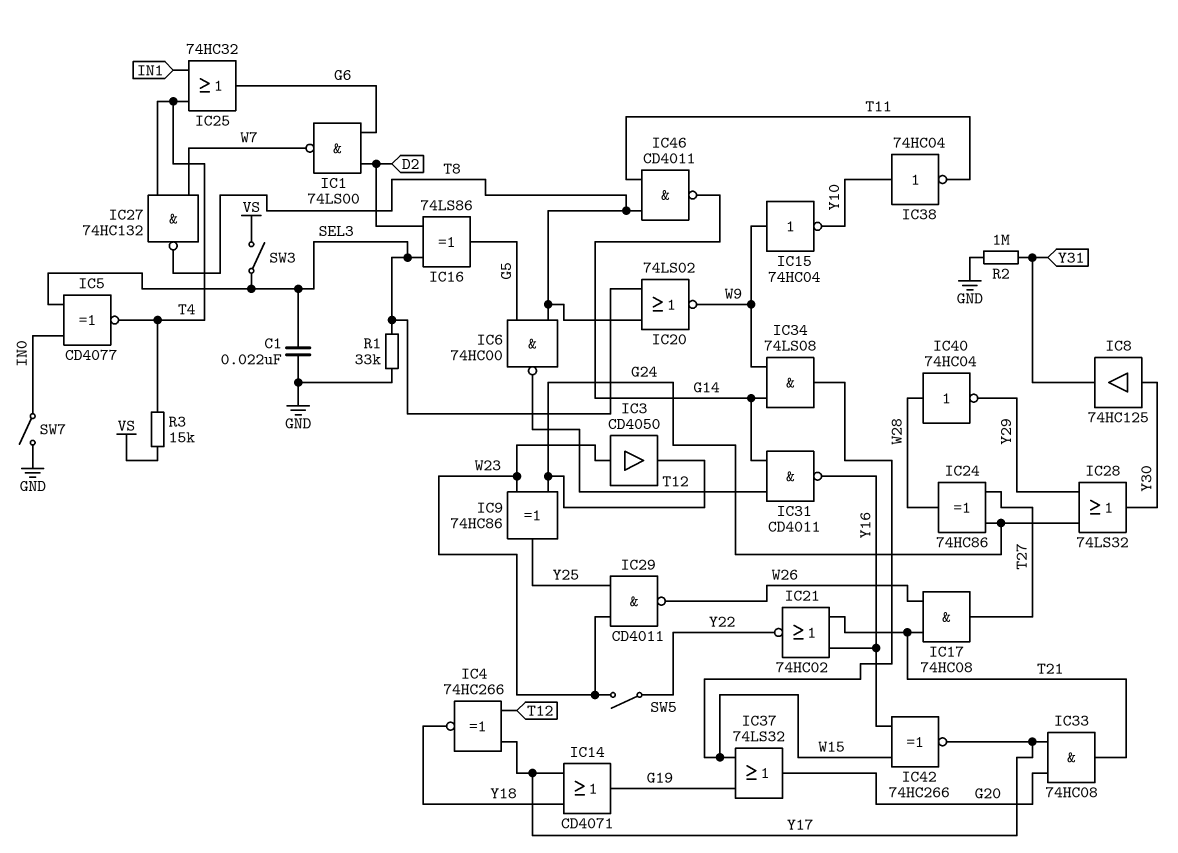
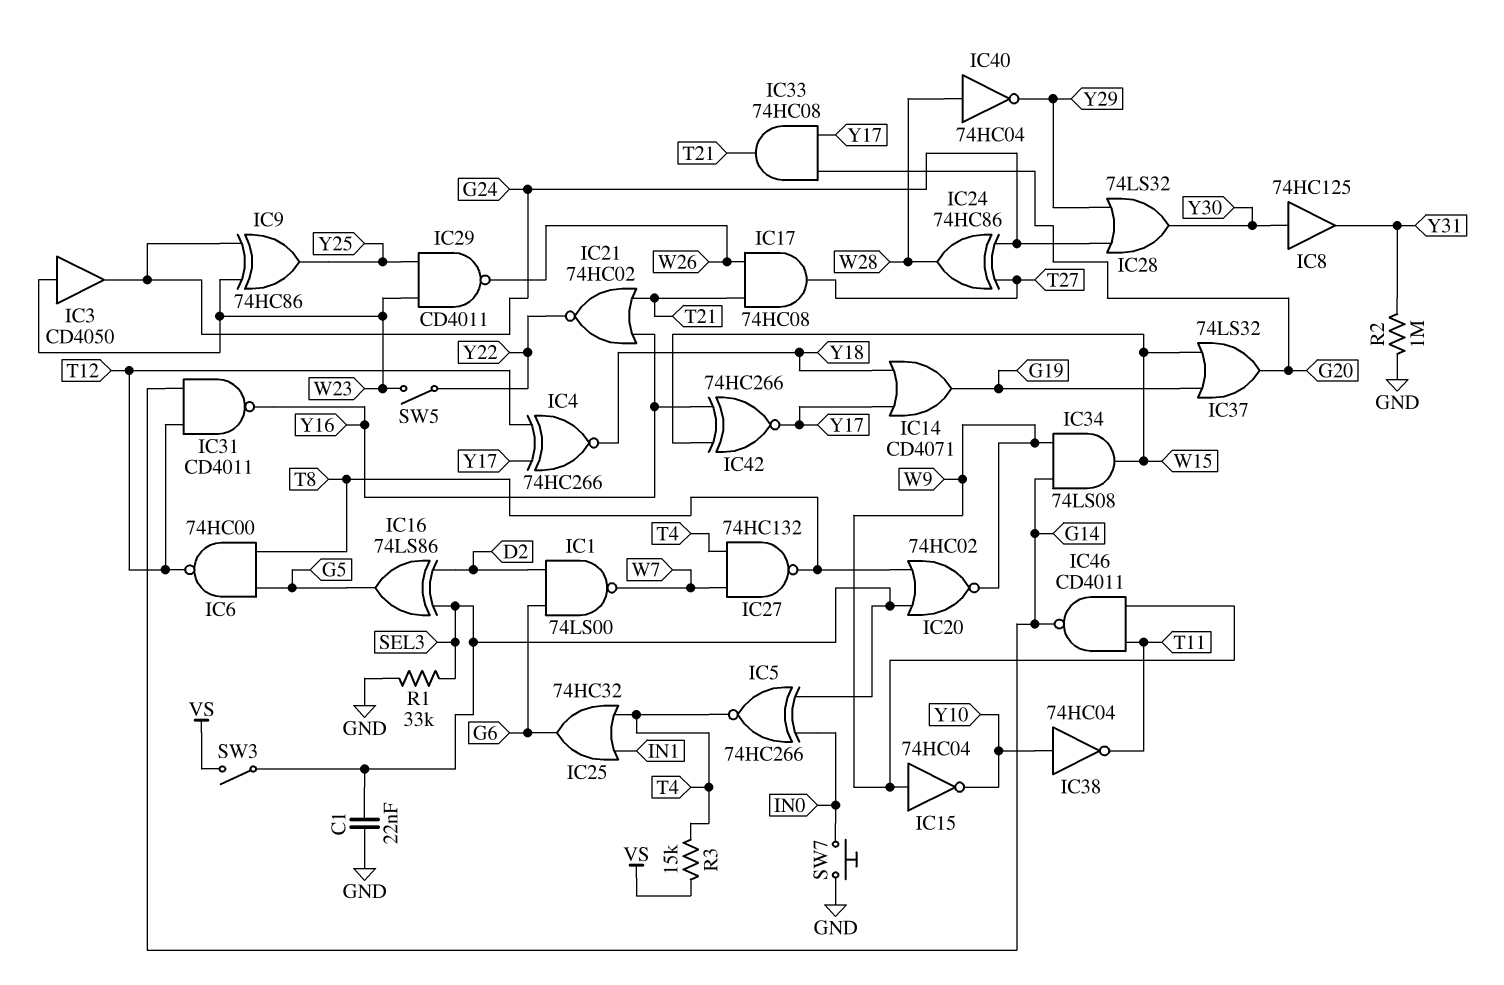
IC5: XNOR CD4077 (in IN0, in SEL3, out T4) -> XNOR 74HC266 (in IN0, in SEL3, out T4)
IC20: NOR 74LS02 (in SEL3, in T8, out W9) -> NOR 74HC02 (in SEL3, in T8, out W9)
IC46: NAND CD4011 (in T8, in T11, out G14) -> NAND CD4011 (in T11, in W9, out G14)
SW7: switch (GND, IN0) -> button (GND, IN0)

